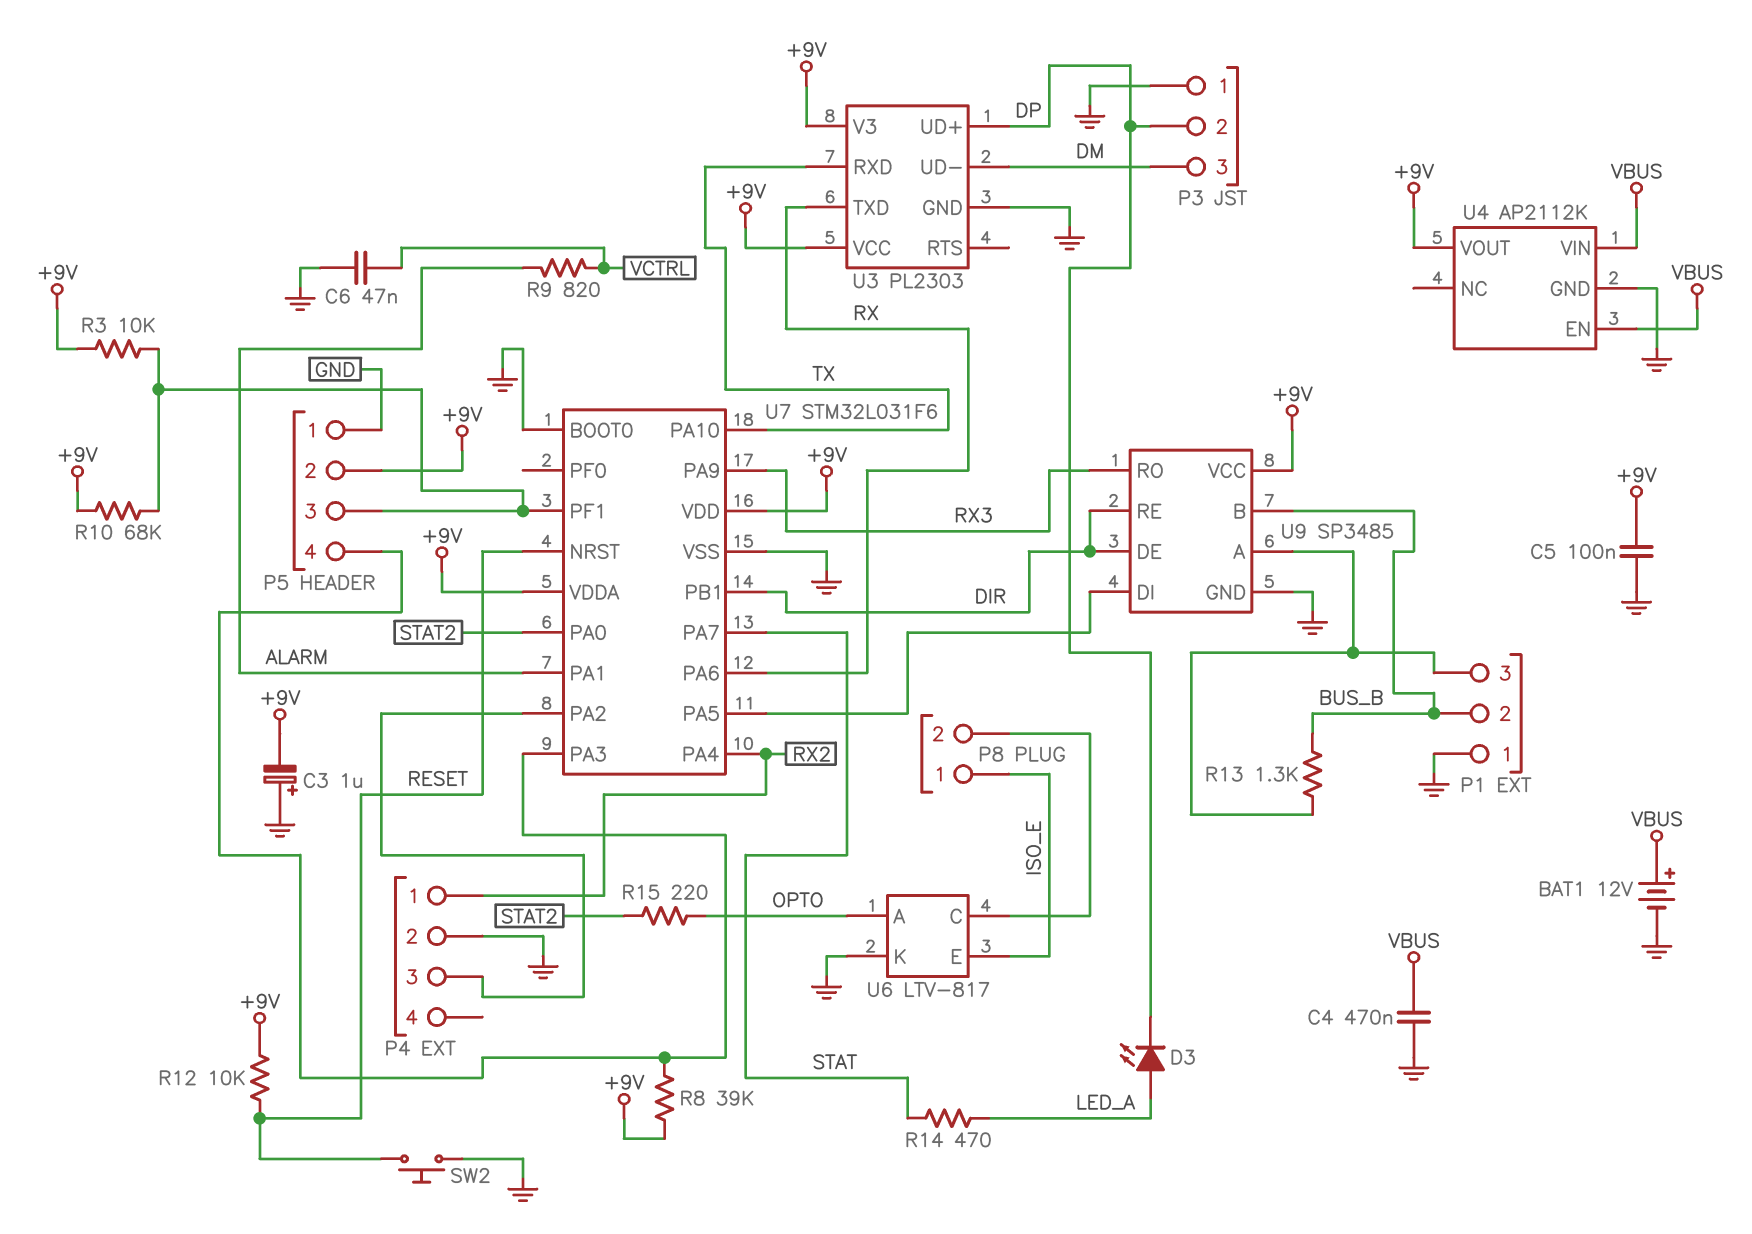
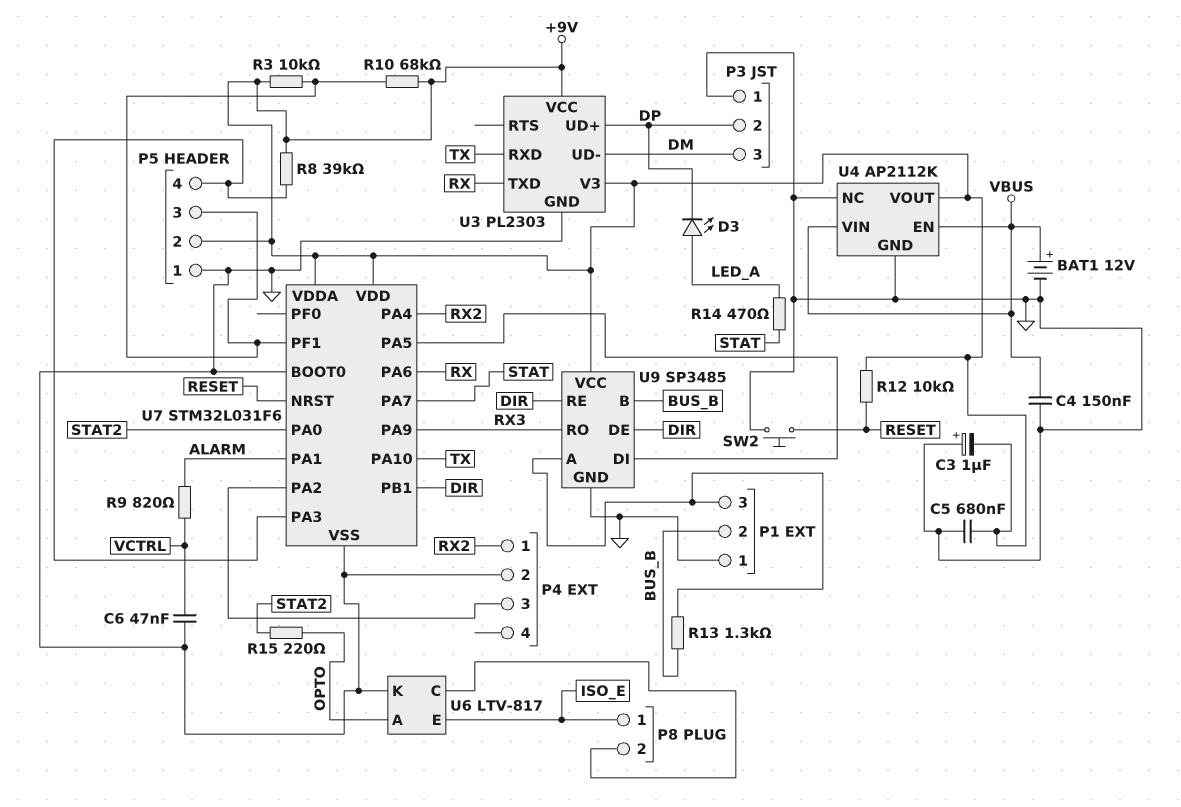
C4: 470nF (GND, VBUS) -> 150nF (GND, VBUS)
C5: 100nF (+9V, GND) -> 680nF (+9V, GND)
U4 pin NC: none -> GND

